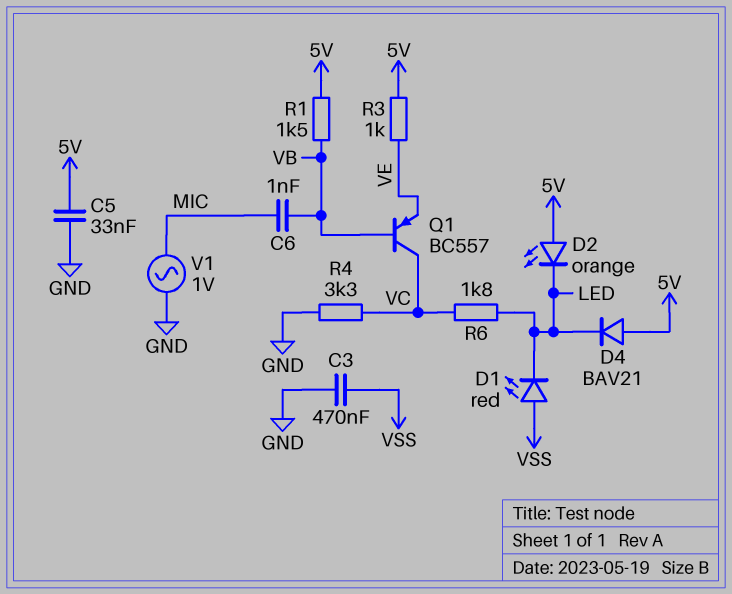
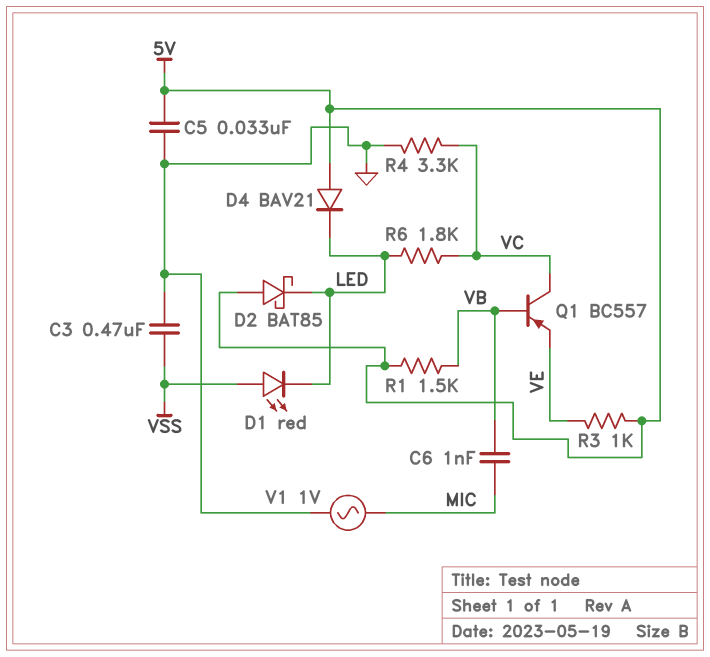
D2: LED orange (A 5V, K LED) -> schottky BAT85 (A 5V, K LED)

